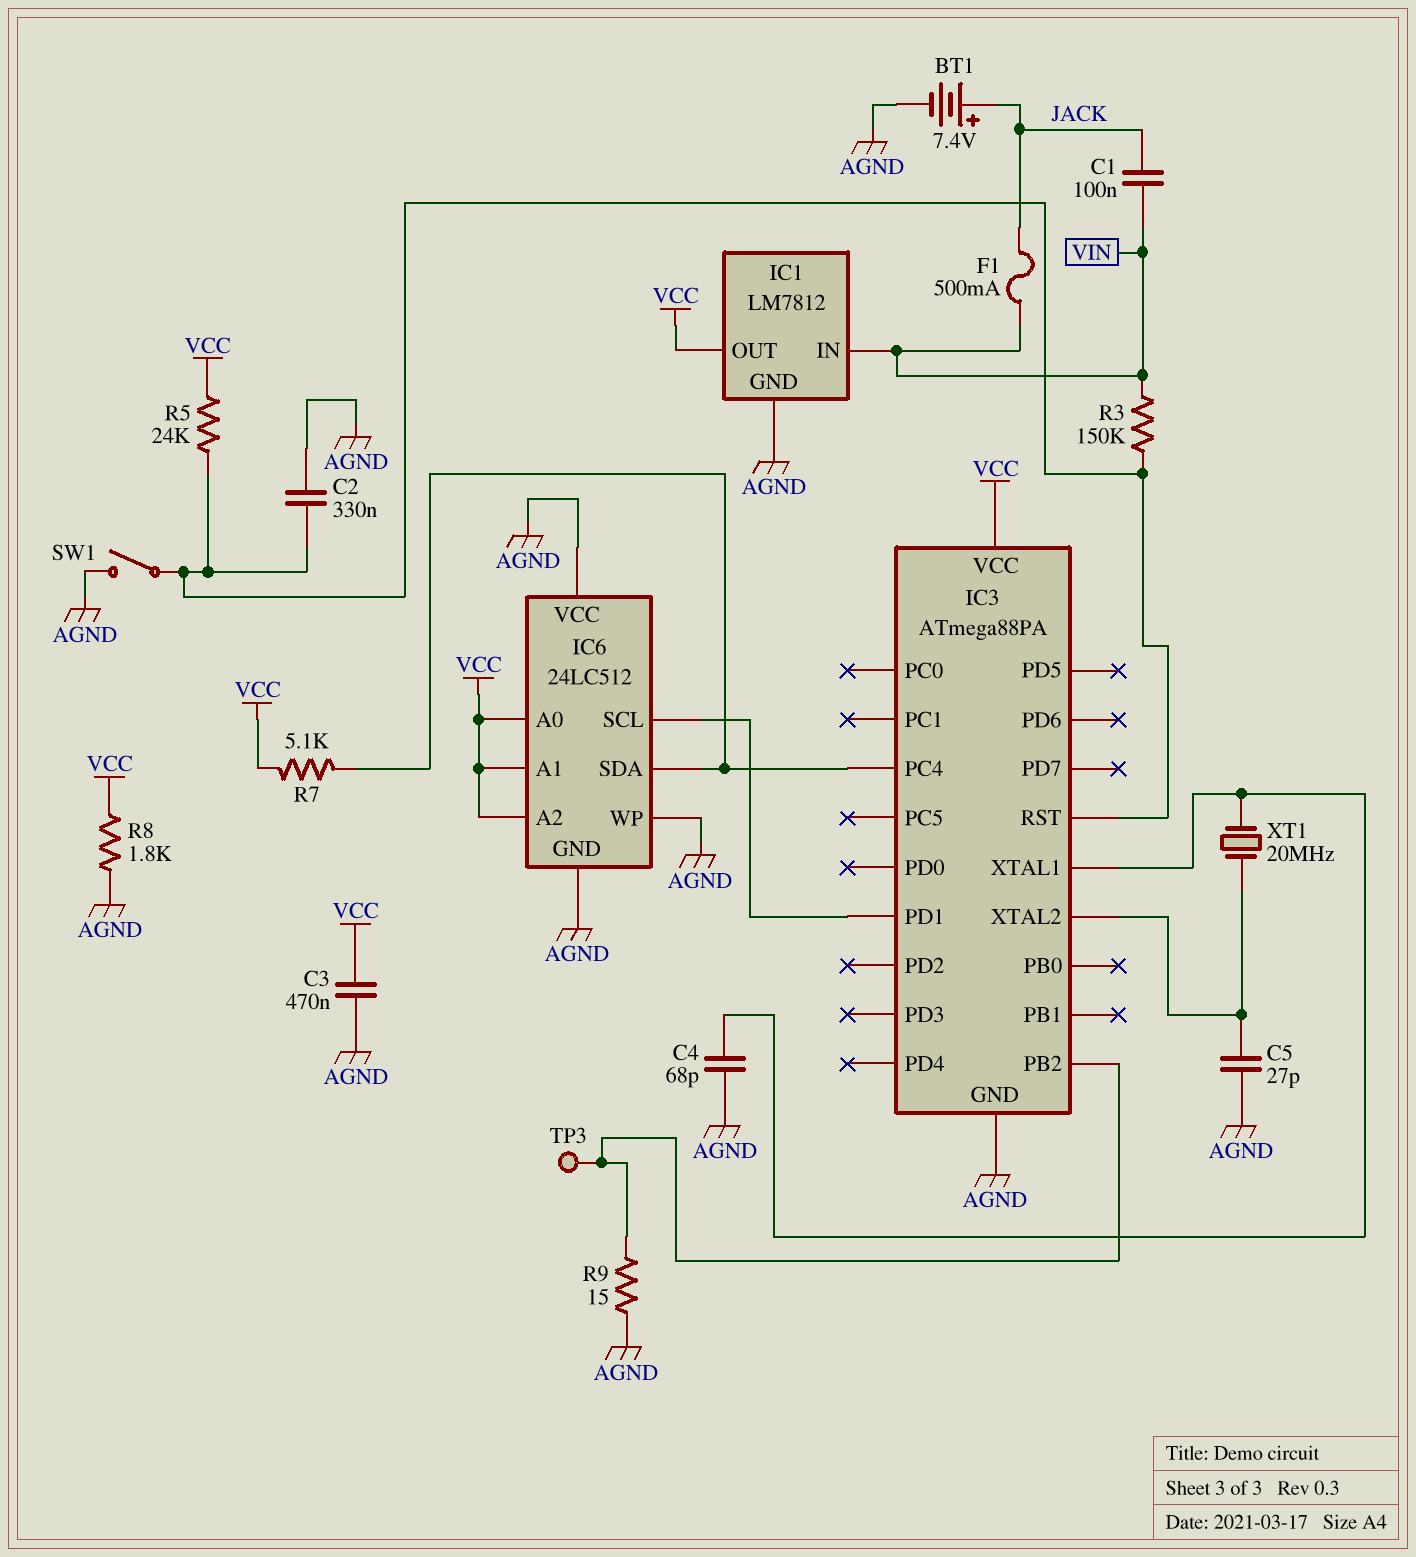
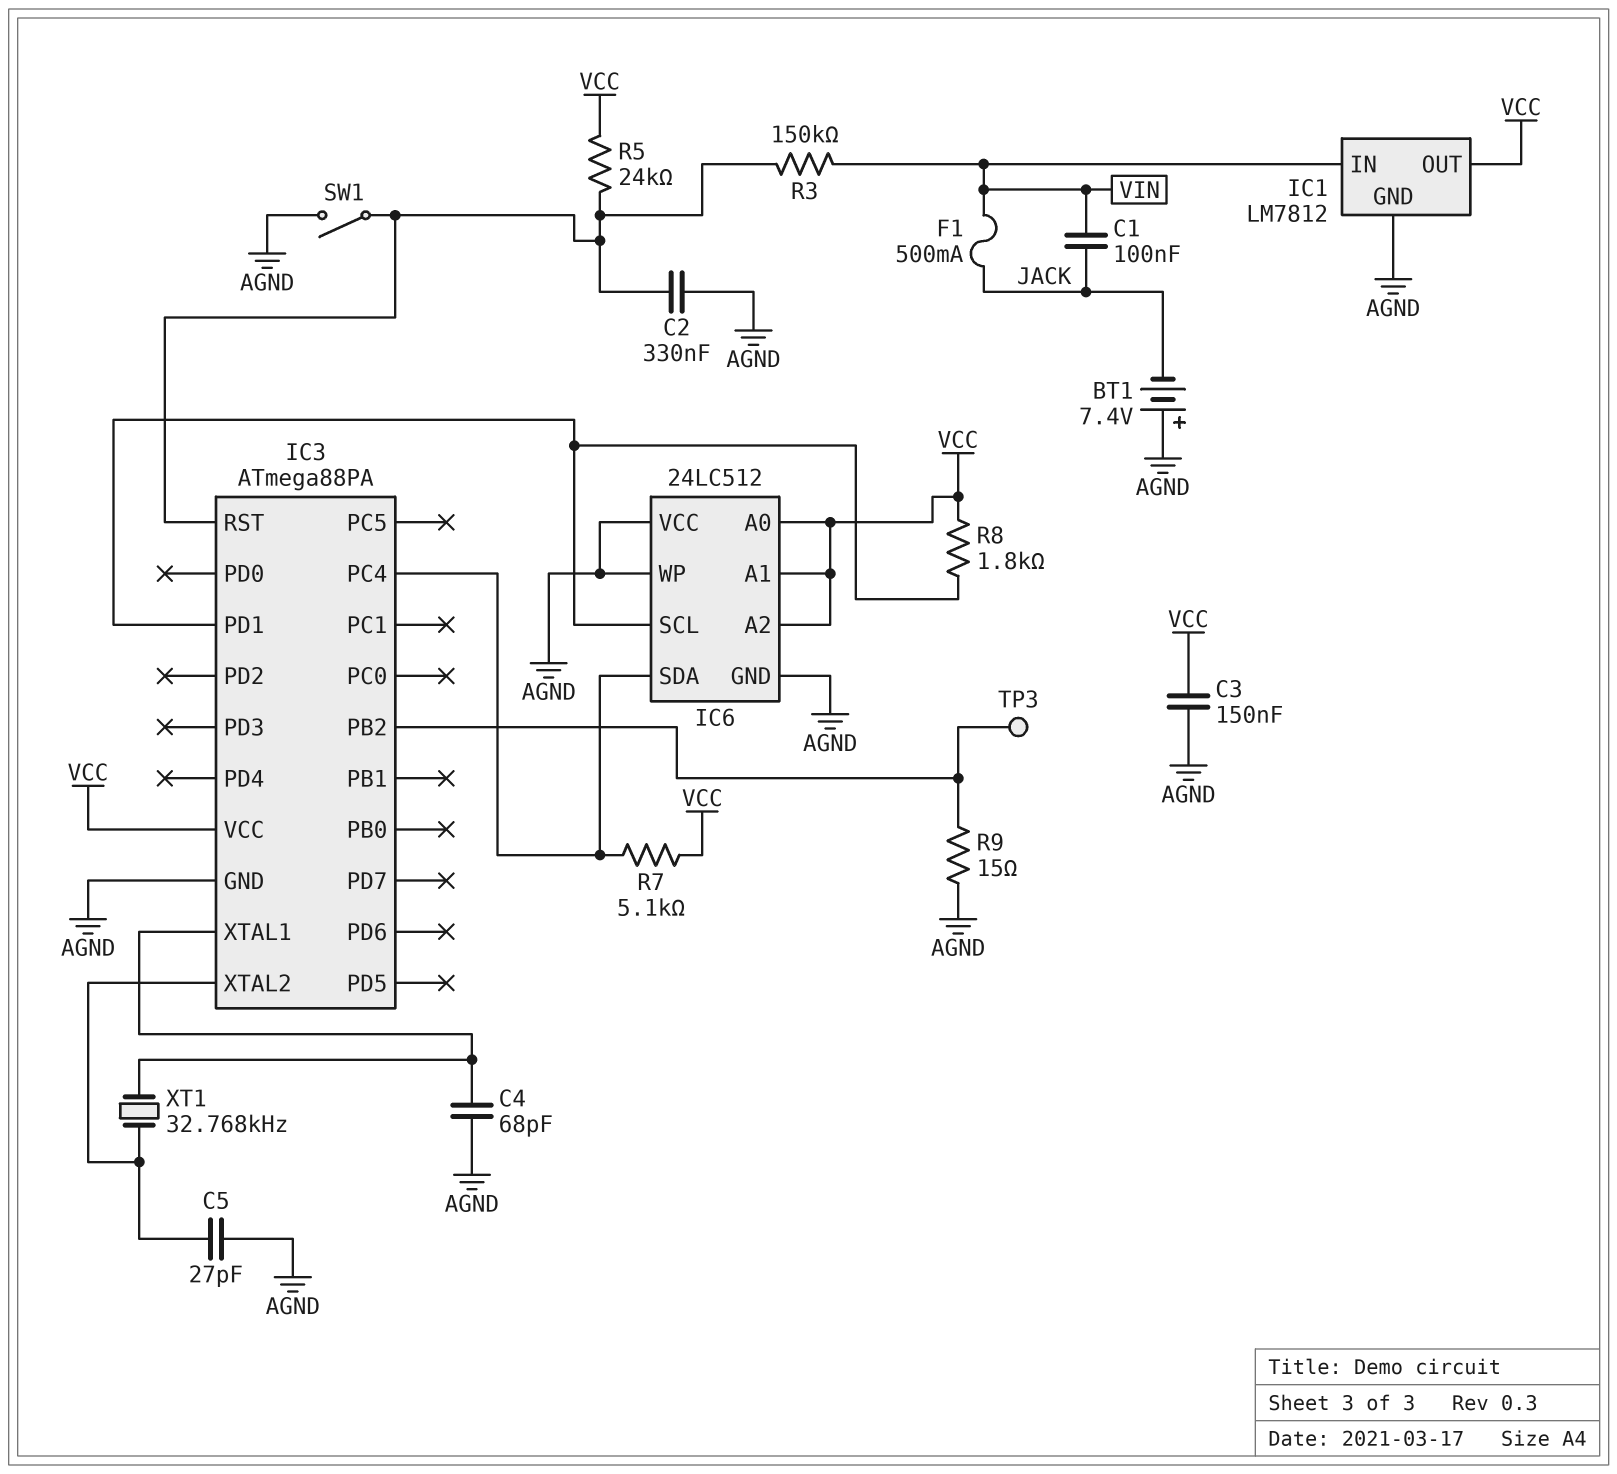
BT1: 7.4V (plus JACK, minus AGND) -> 7.4V (plus AGND, minus JACK)
C3: 470nF (AGND, VCC) -> 150nF (AGND, VCC)
R8: 1.8k (AGND, VCC) -> 1.8k (IC3/PD1, VCC)
XT1: 20MHz (IC3/XTAL1, IC3/XTAL2) -> 32.768kHz (IC3/XTAL1, IC3/XTAL2)

